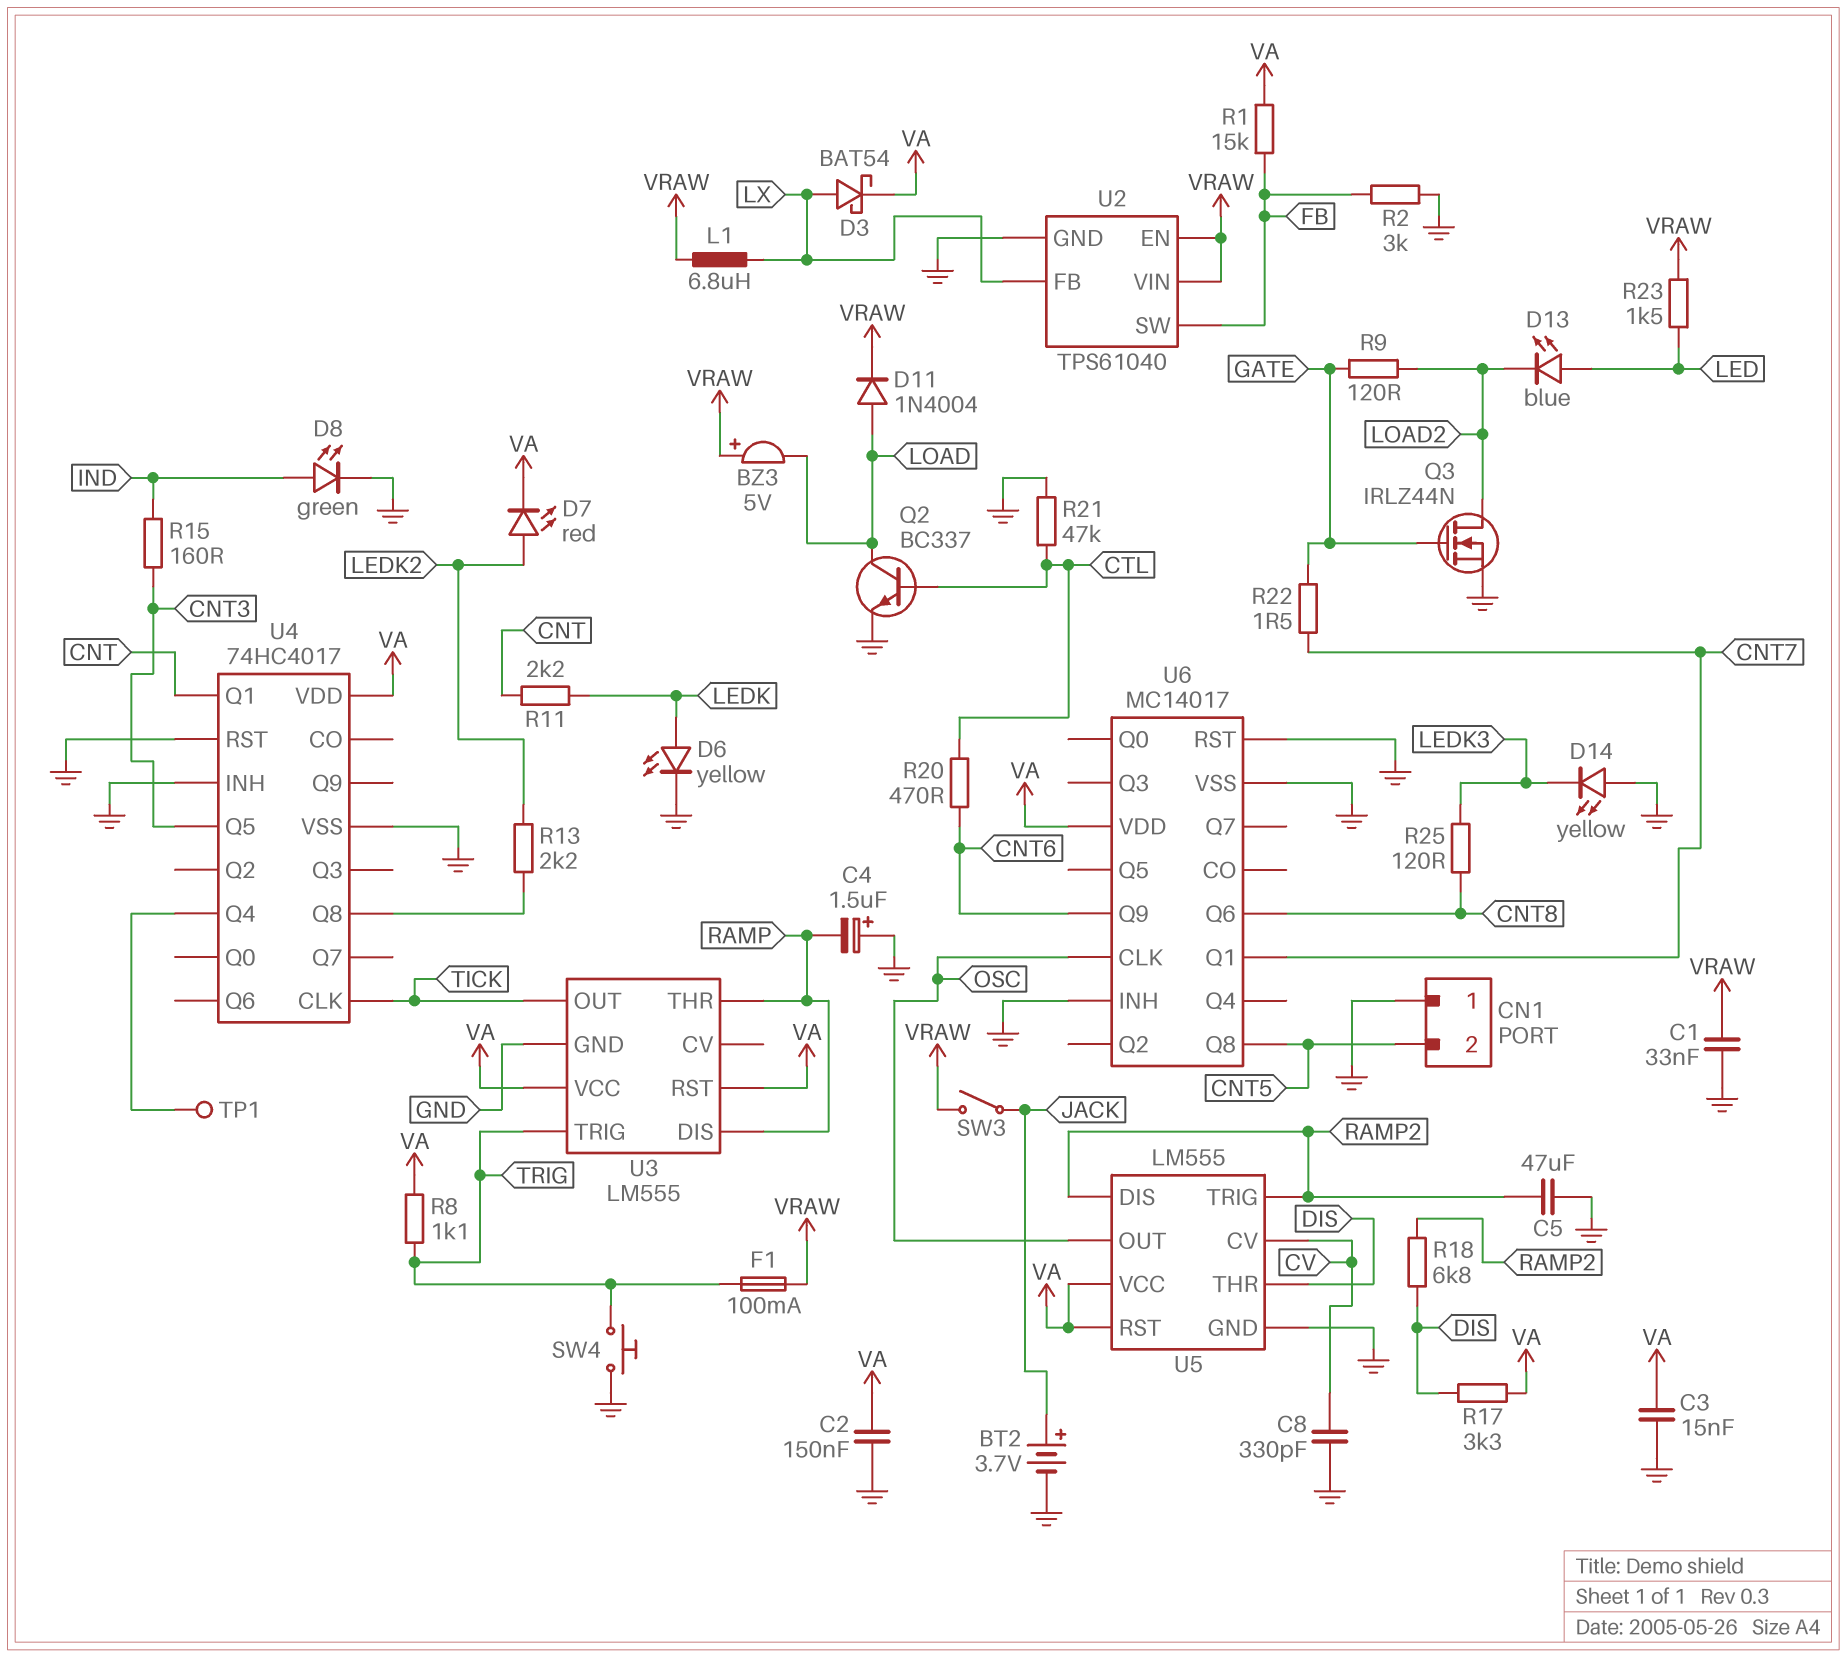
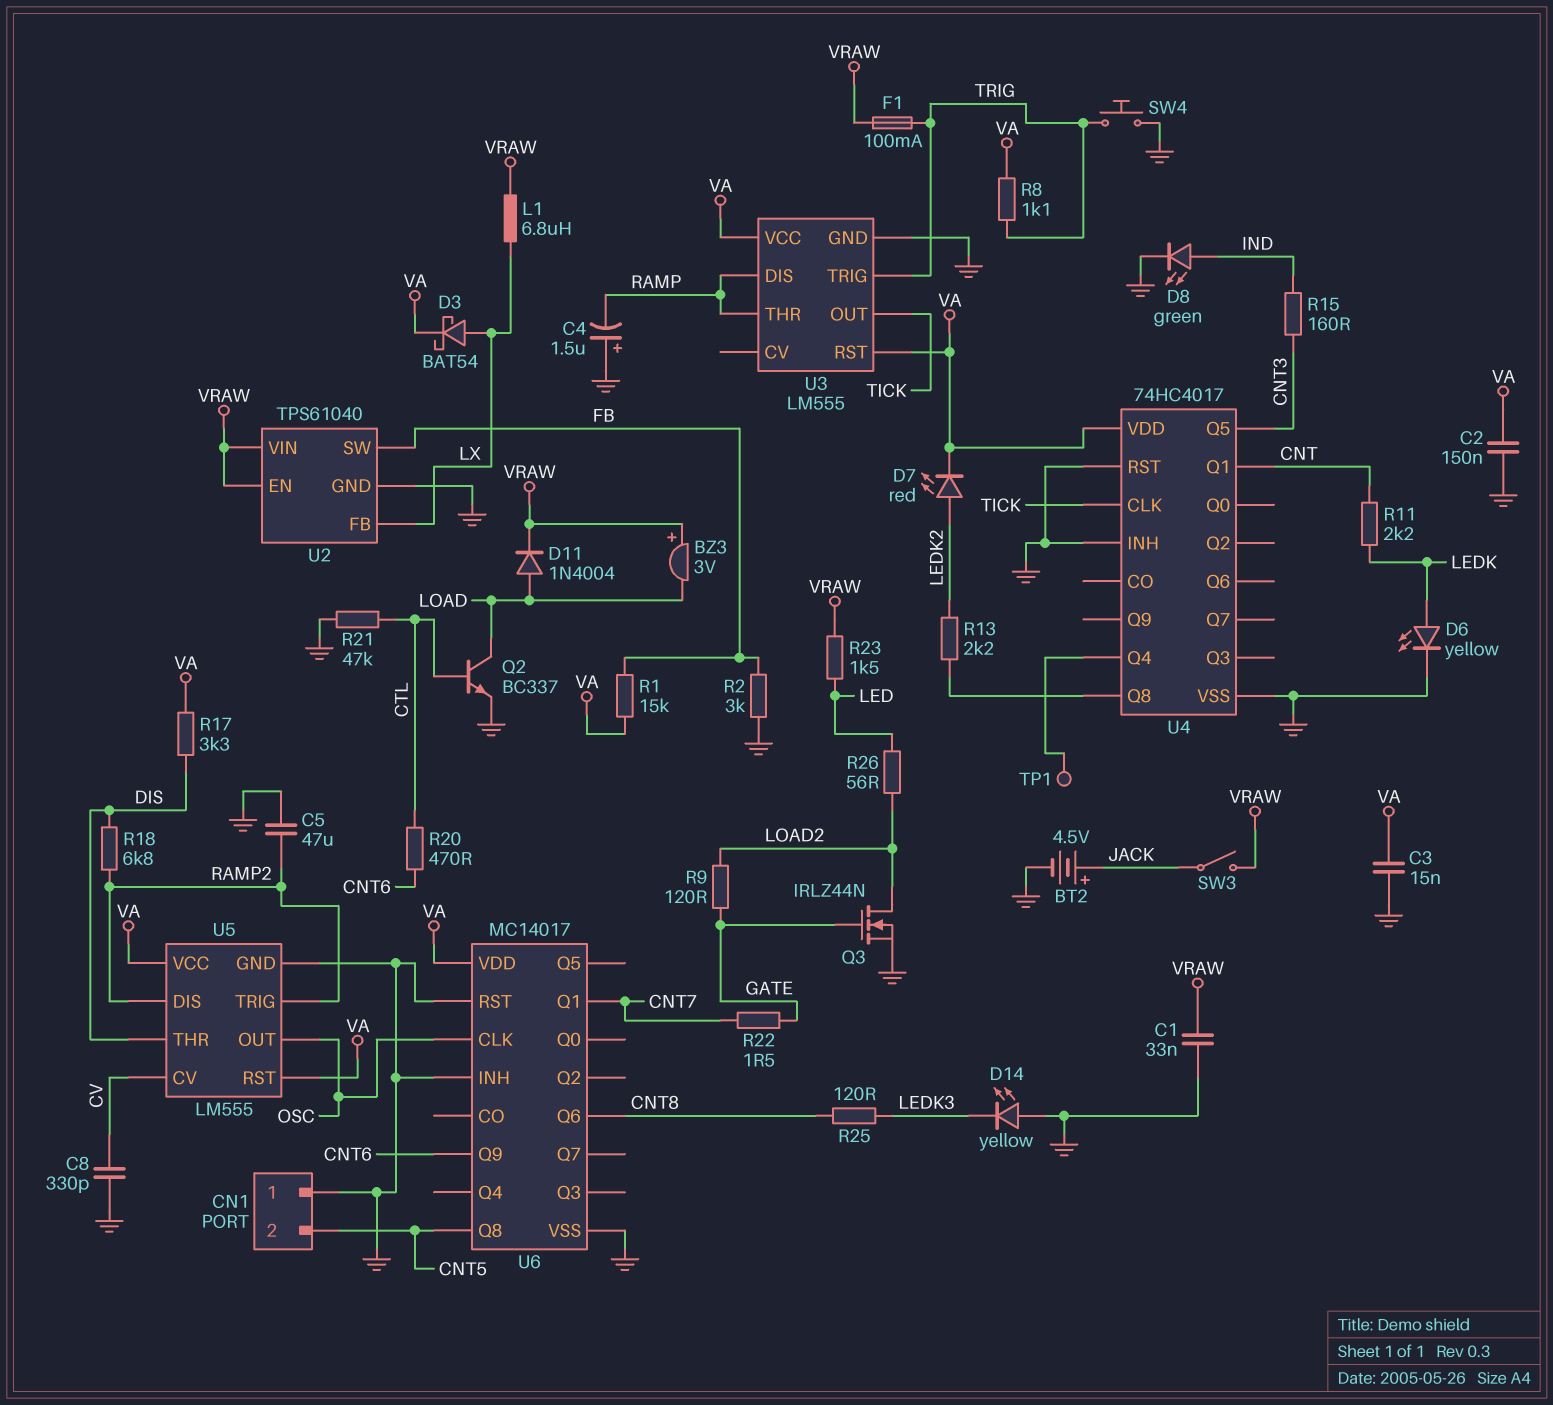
BT2: 3.7V (plus JACK, minus GND) -> 4.5V (plus JACK, minus GND)
BZ3: buzzer 5V (plus VRAW, minus LOAD) -> buzzer 3V (plus VRAW, minus LOAD)
D13: LED blue (A LED, K LOAD2) -> none
R26: none -> 56 (LED, LOAD2)

